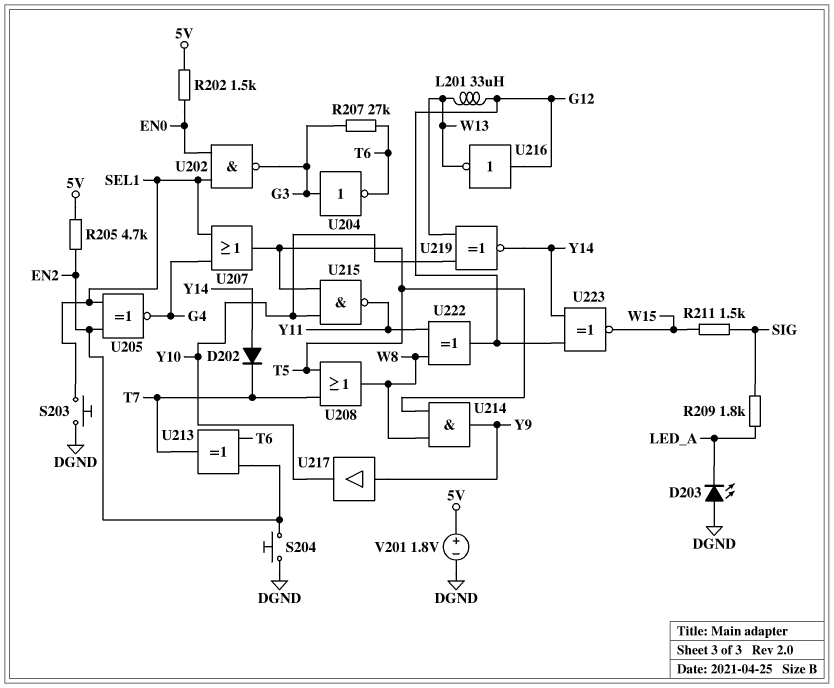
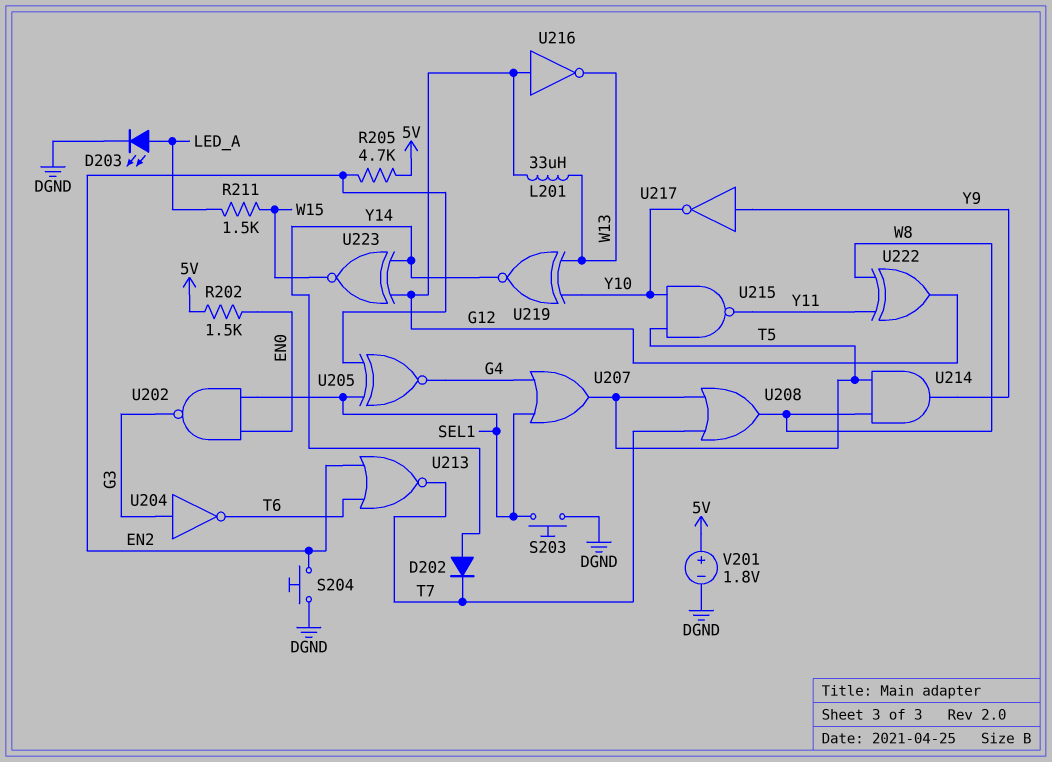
D203: LED (A DGND, K LED_A) -> LED (A LED_A, K DGND)
R207: 27k (G3, T6) -> none
R209: 1.8k (LED_A, SIG) -> none
R211: 1.5k (SIG, W15) -> 1.5k (LED_A, W15)
U213: XOR (in EN2, in T6, out T7) -> NOR (in EN2, in T6, out T7)
U217: buffer (in Y9, out Y10) -> NOT (in Y9, out Y10)

